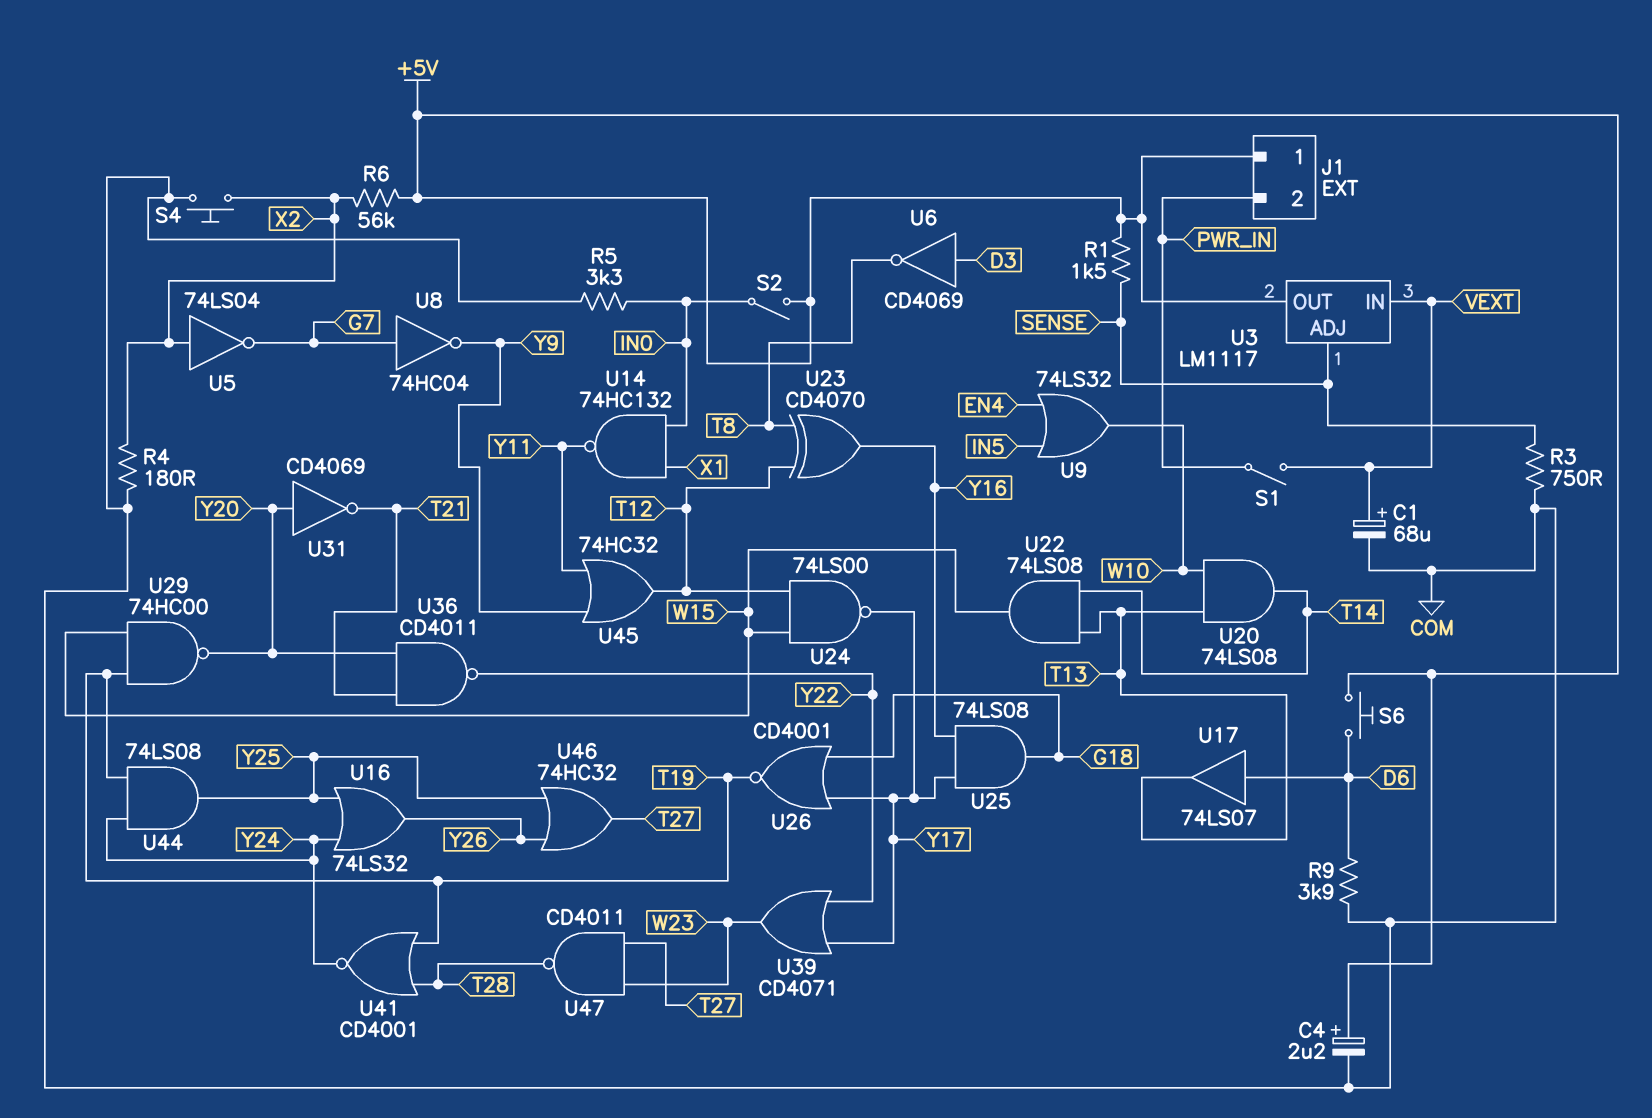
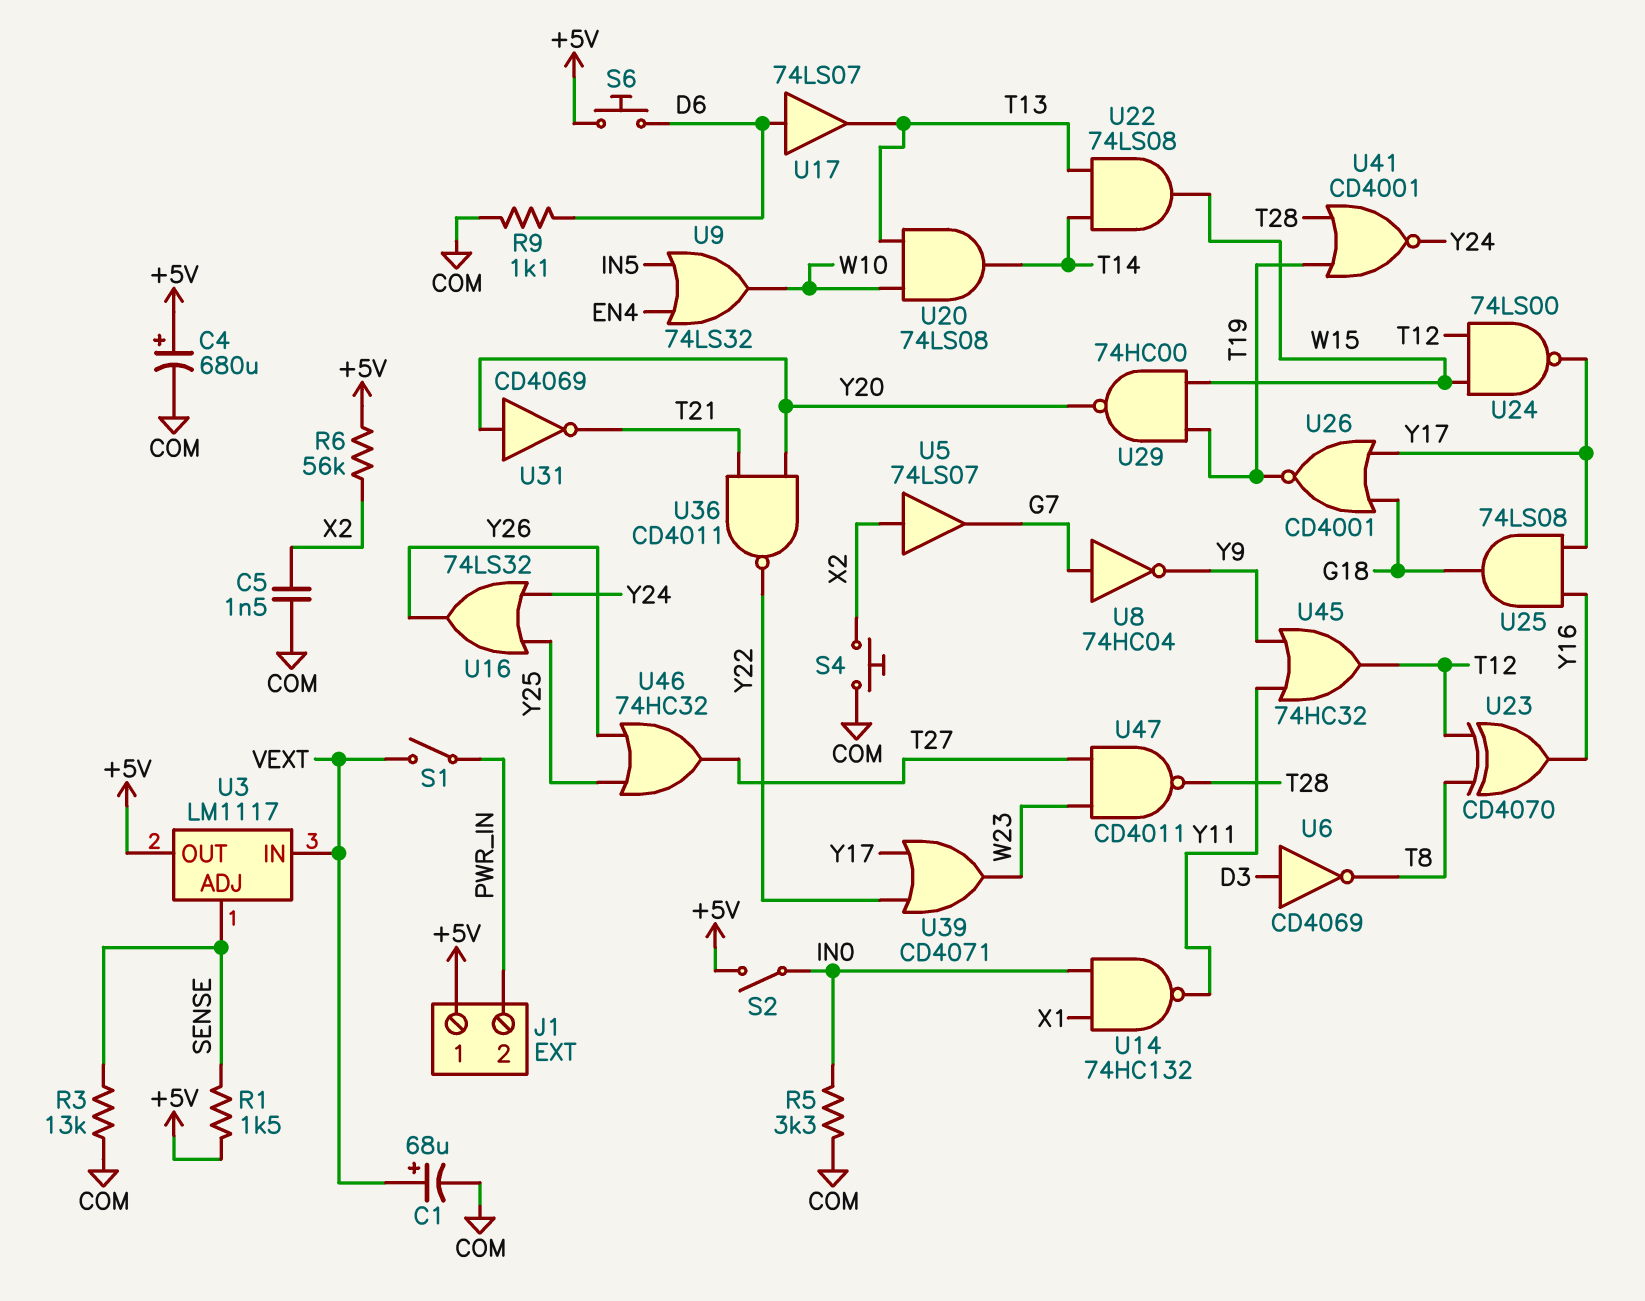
C4: 2.2uF (plus +5V, minus COM) -> 680uF (plus +5V, minus COM)
C5: none -> 1.5nF (COM, X2)
R3: 750 (COM, SENSE) -> 13k (COM, SENSE)
R4: 180 (COM, X2) -> none
R9: 3.9k (COM, D6) -> 1.1k (COM, D6)
U5: NOT 74LS04 (in X2, out G7) -> buffer 74LS07 (in X2, out G7)
U44: AND 74LS08 (in T19, in Y24, out Y25) -> none

